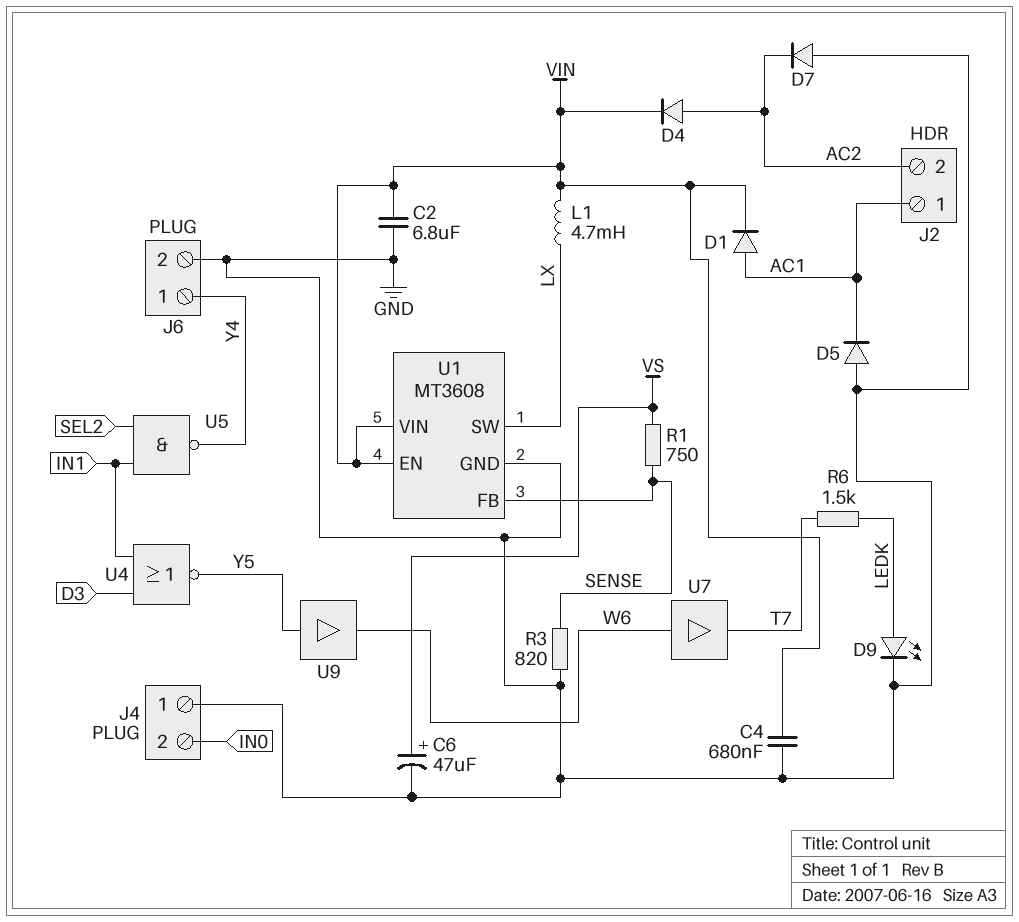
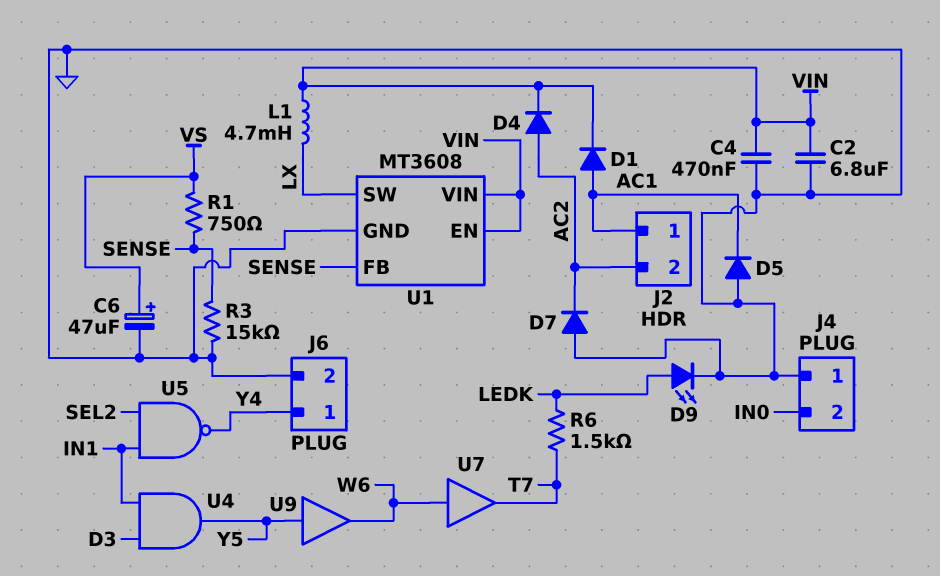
C4: 680nF (GND, VIN) -> 470nF (GND, VIN)
R3: 820 (GND, SENSE) -> 15k (GND, SENSE)
U4: NOR (in D3, in IN1, out Y5) -> AND (in D3, in IN1, out Y5)

